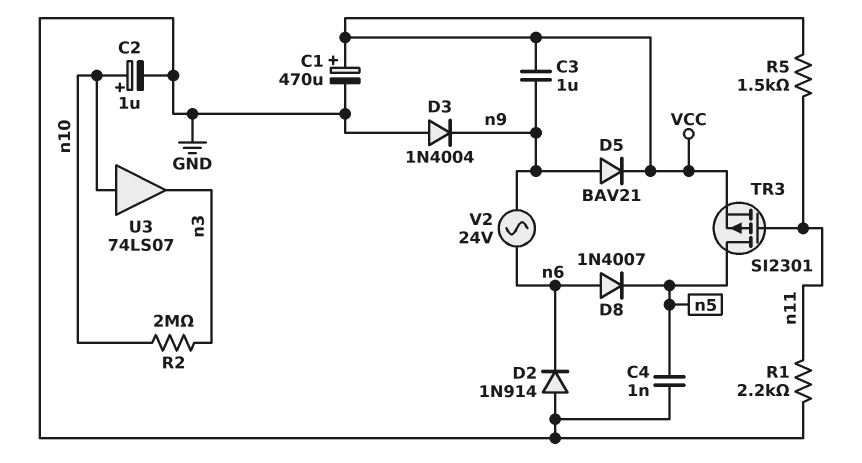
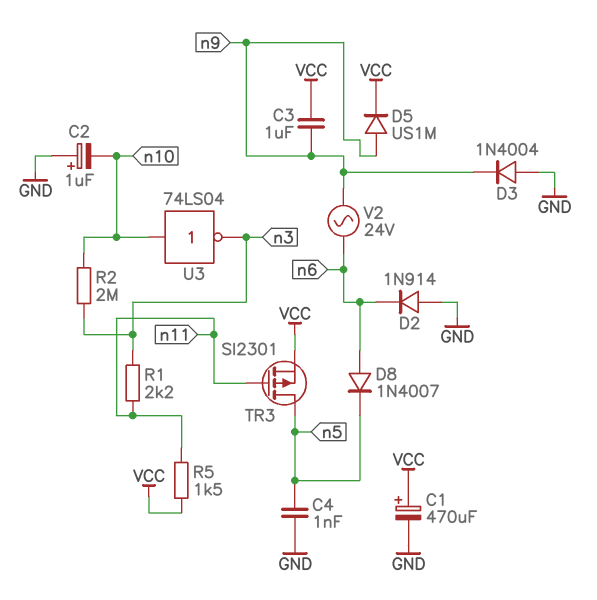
C2: 1uF (plus n10, minus GND) -> 1uF (plus GND, minus n10)
D5: diode BAV21 (A n9, K VCC) -> diode US1M (A n9, K VCC)
R1: 2.2k (GND, n11) -> 2.2k (n3, n11)
U3: buffer 74LS07 (in n10, out n3) -> NOT 74LS04 (in n10, out n3)

